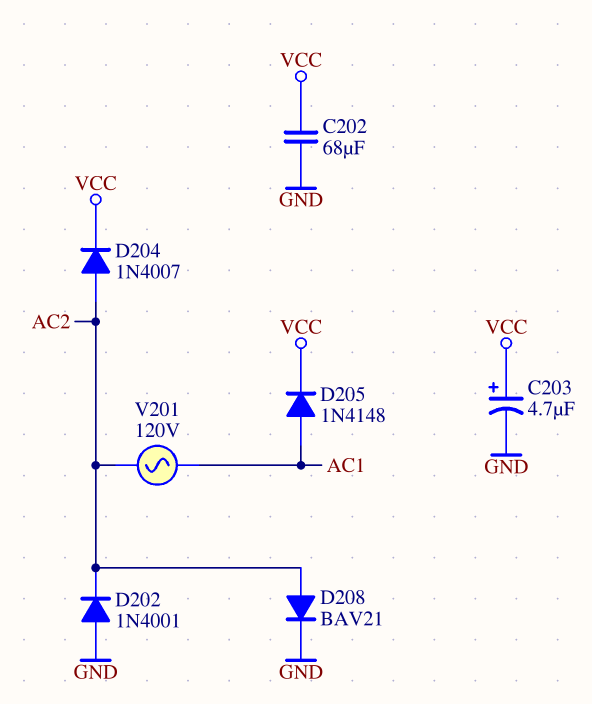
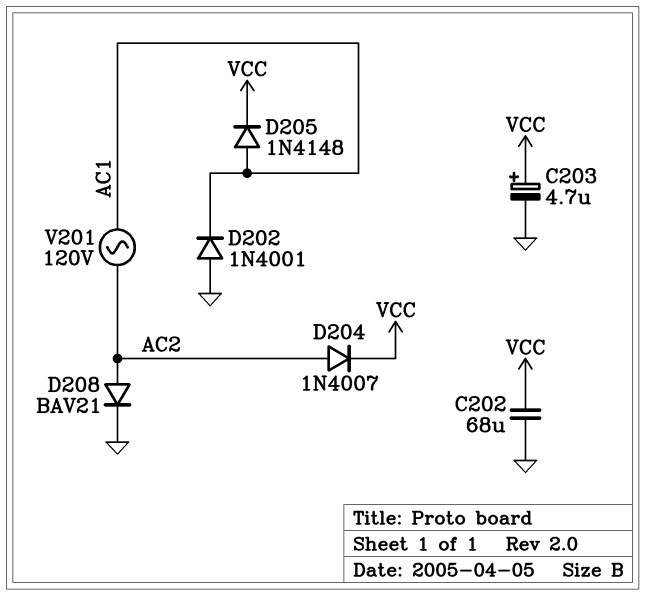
D202: diode 1N4001 (A GND, K AC2) -> diode 1N4001 (A GND, K AC1)

